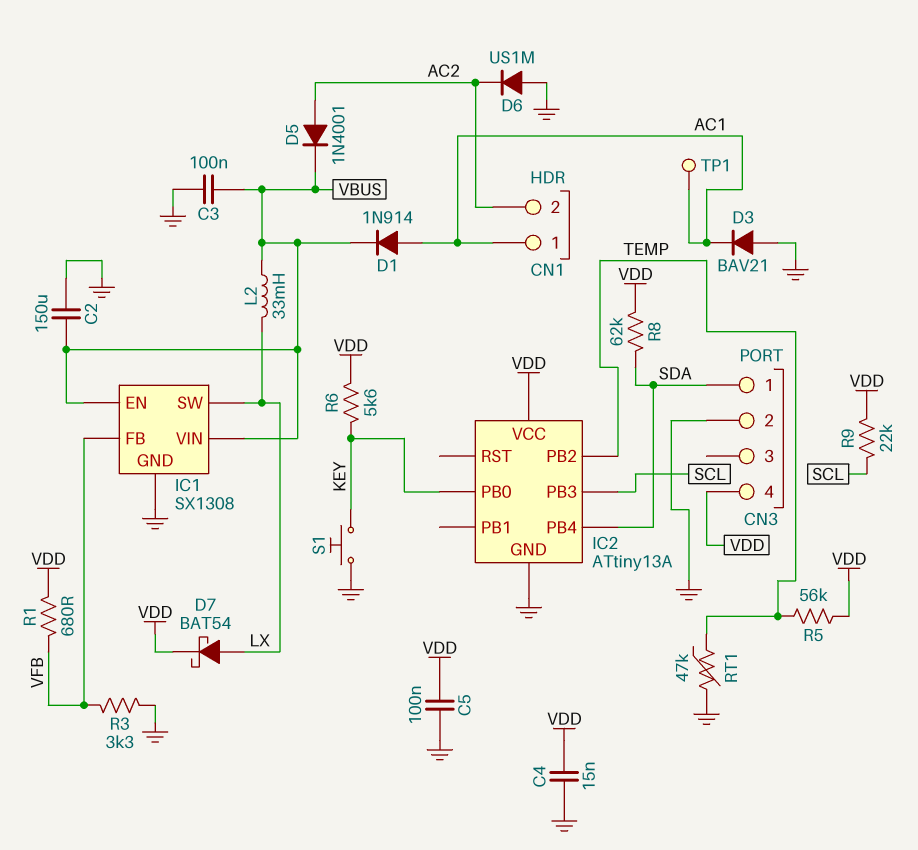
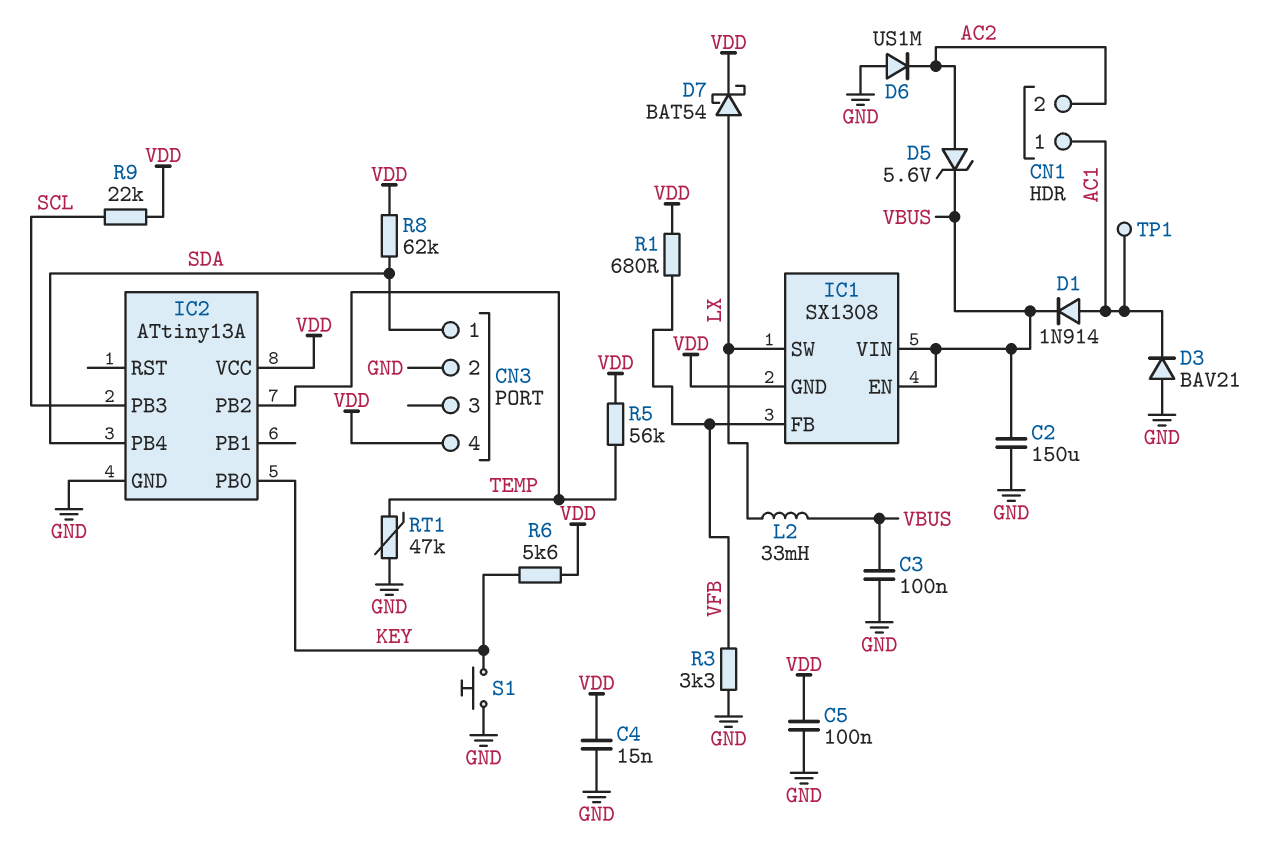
D5: diode 1N4001 (A AC2, K VBUS) -> zener 5.6V (A AC2, K VBUS)
IC1 pin GND: GND -> VDD

